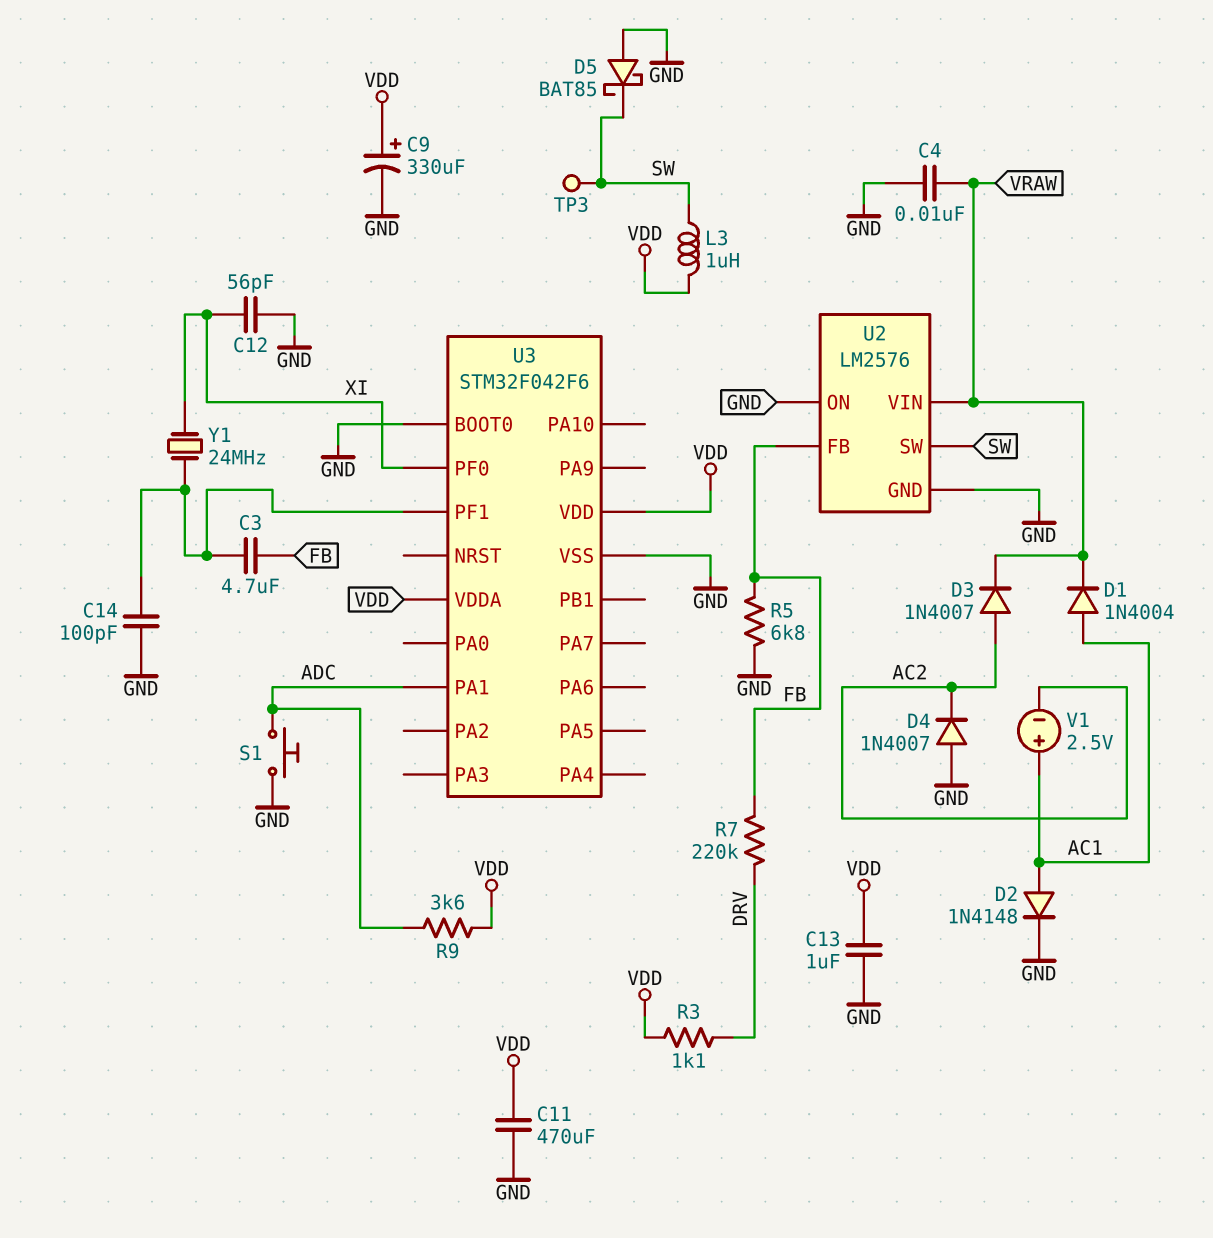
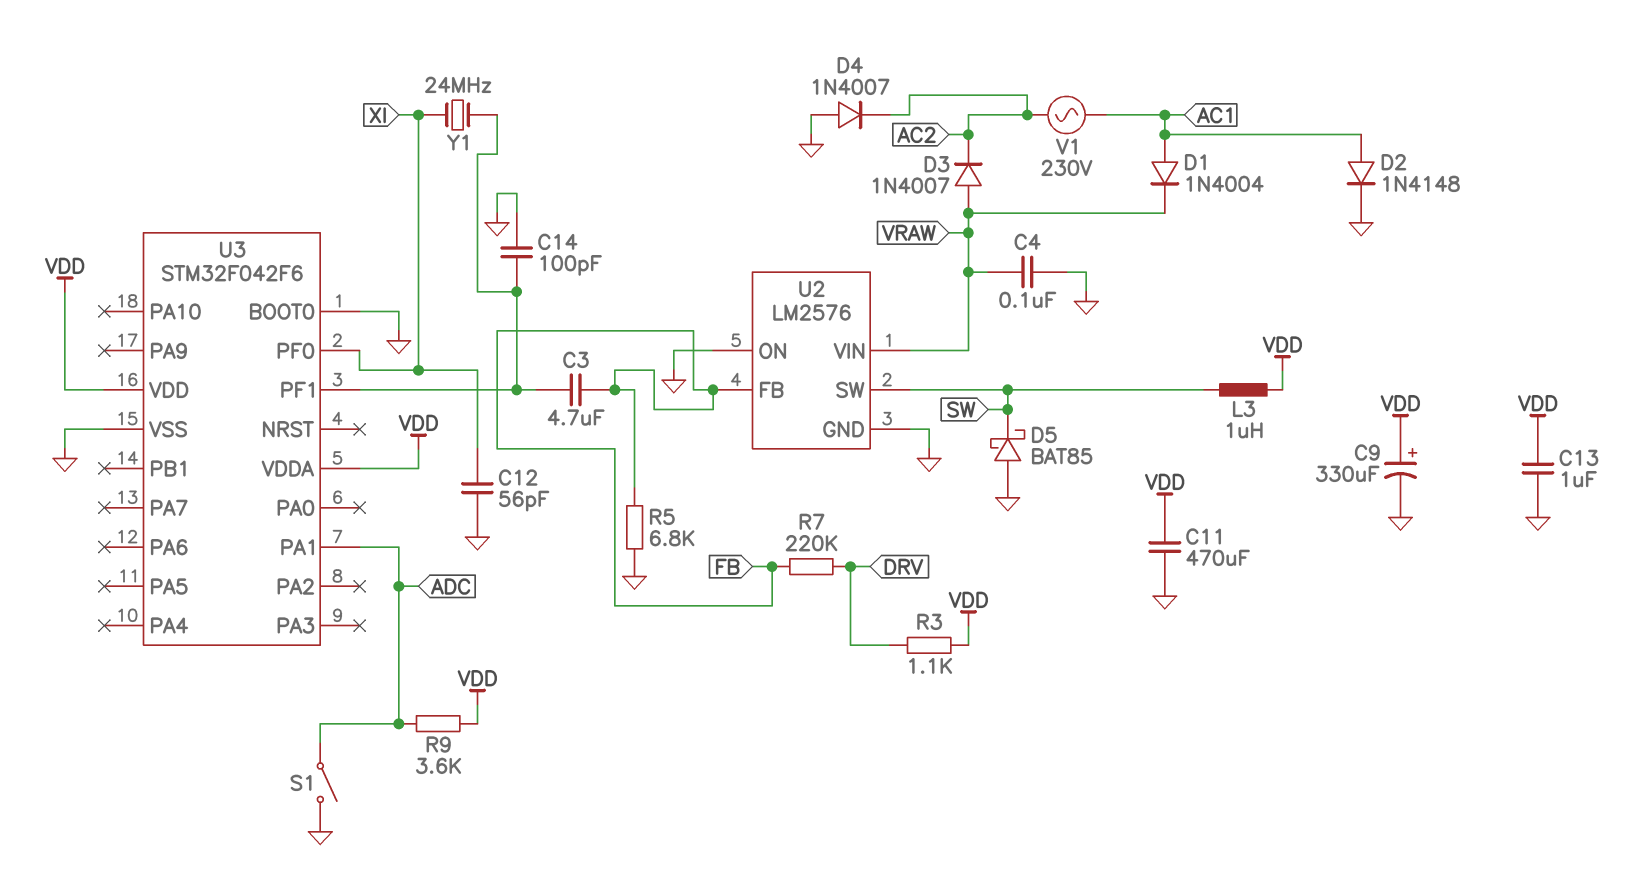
C4: 10nF (GND, VRAW) -> 100nF (GND, VRAW)
D3: diode 1N4007 (A AC2, K VRAW) -> diode 1N4007 (A VRAW, K AC2)
S1: button (ADC, GND) -> switch (ADC, GND)
TP3: test point (SW) -> none
V1: 2.5V (plus AC1, minus AC2) -> AC 230V (AC1, AC2)

